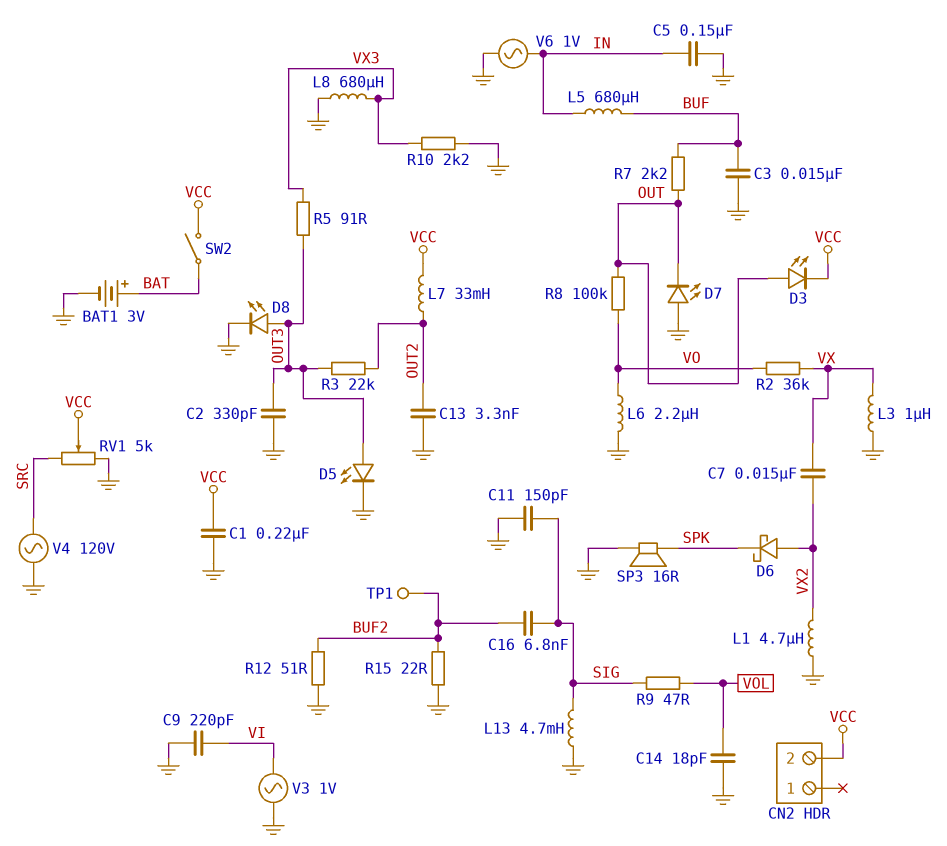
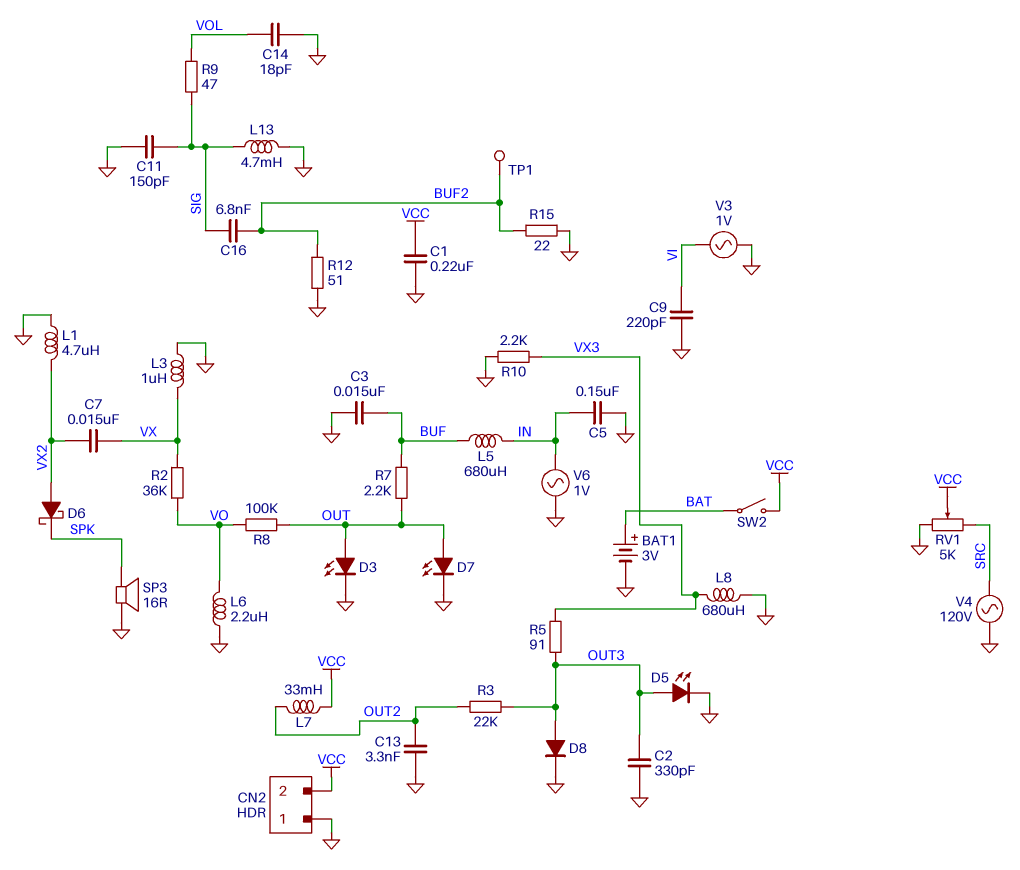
CN2 pin 1: none -> GND
D3: LED (A OUT, K VCC) -> LED (A OUT, K GND)
D7: LED (A GND, K OUT) -> LED (A OUT, K GND)
D8: LED (A OUT3, K GND) -> diode (A OUT3, K GND)

